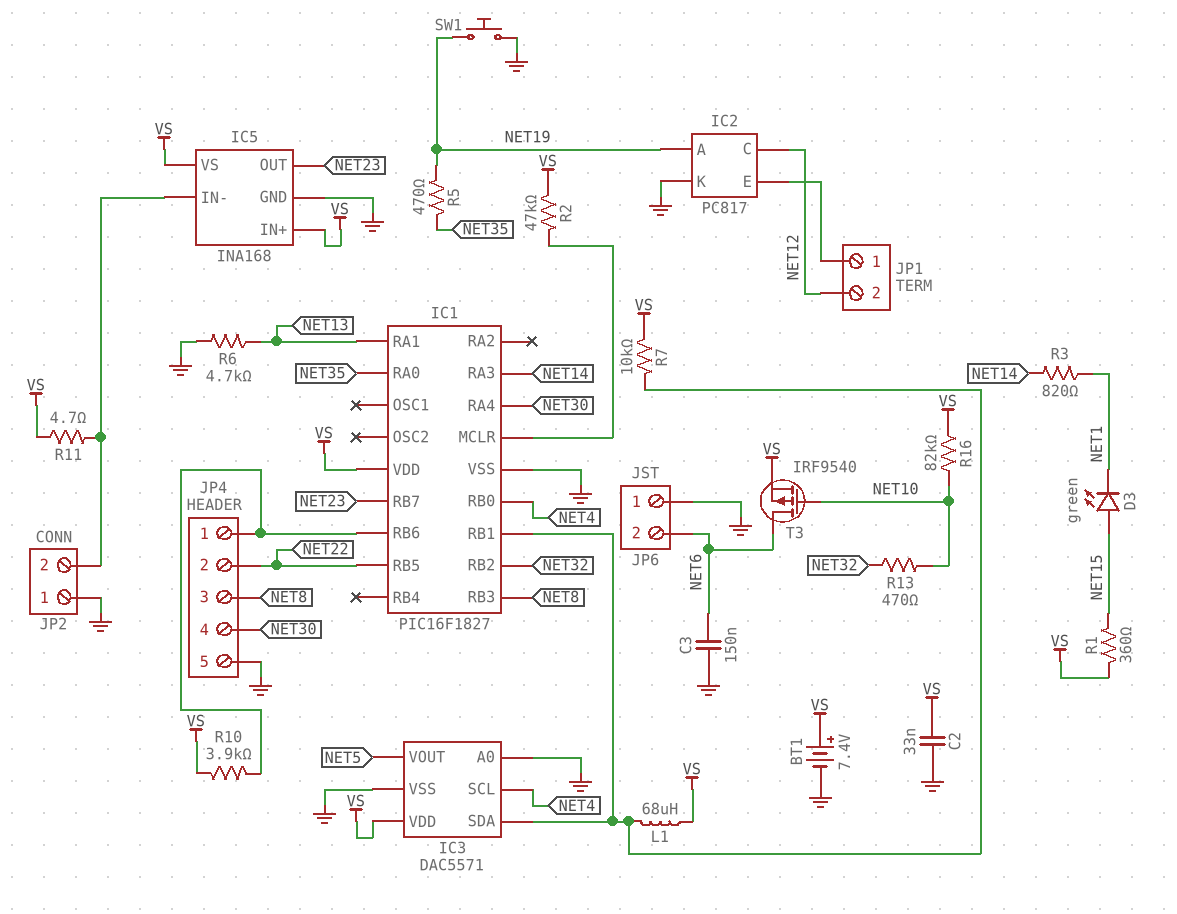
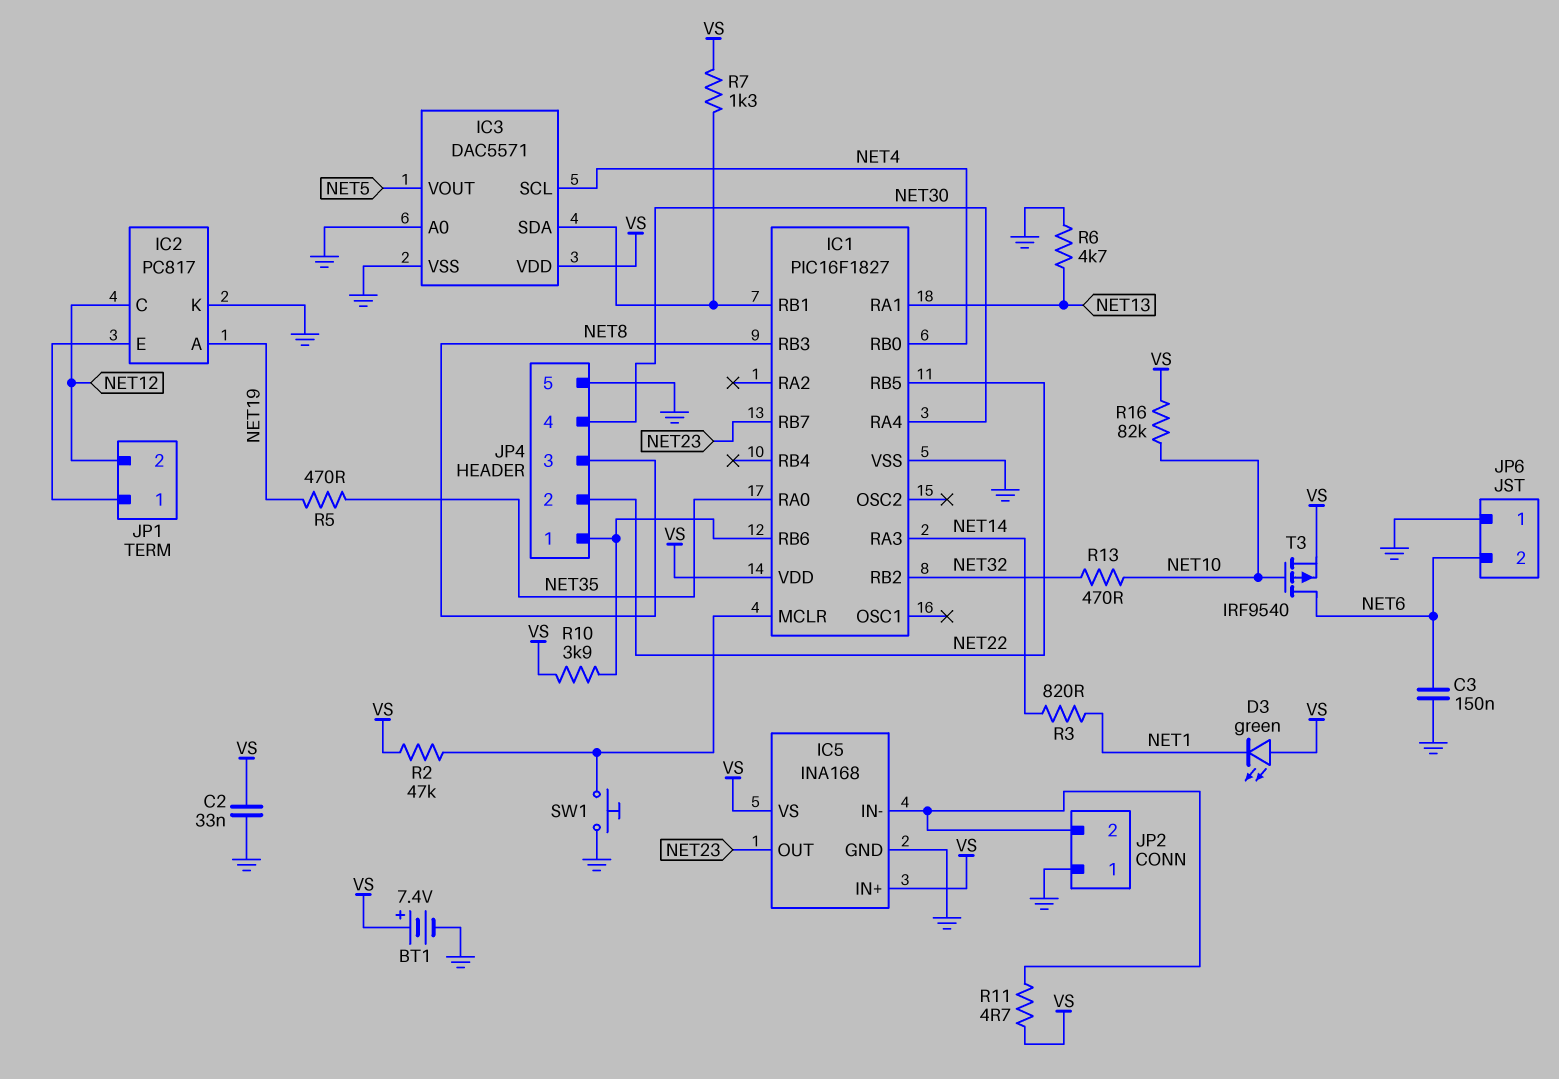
D3: LED green (A NET15, K NET1) -> LED green (A VS, K NET1)
L1: 68uH (IC1/RB1, VS) -> none
R1: 360 (NET15, VS) -> none
R7: 10k (IC1/RB1, VS) -> 1.3k (IC1/RB1, VS)
SW1: button (GND, NET19) -> button (GND, IC1/MCLR)

